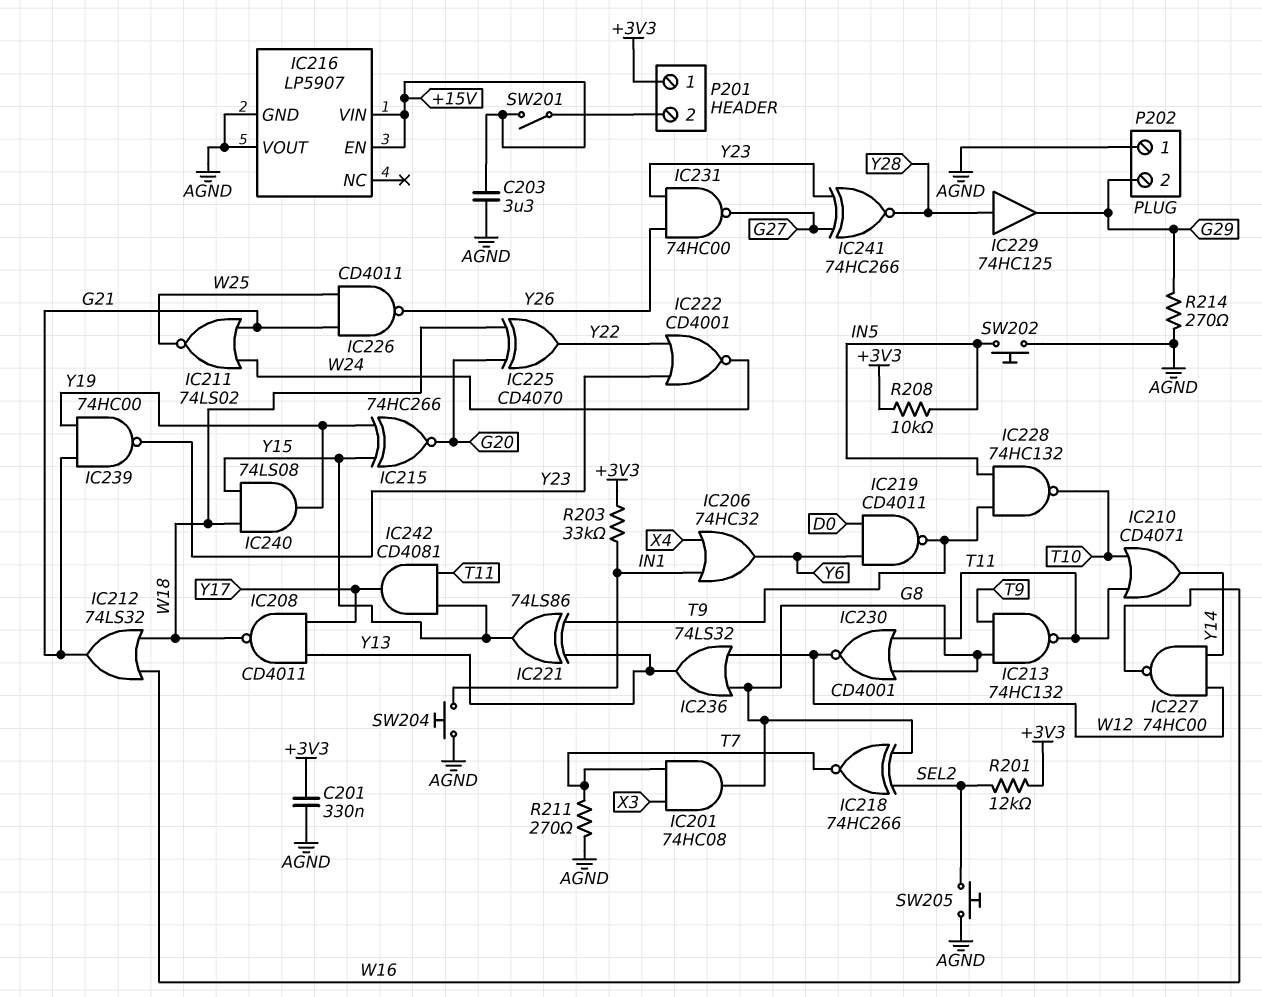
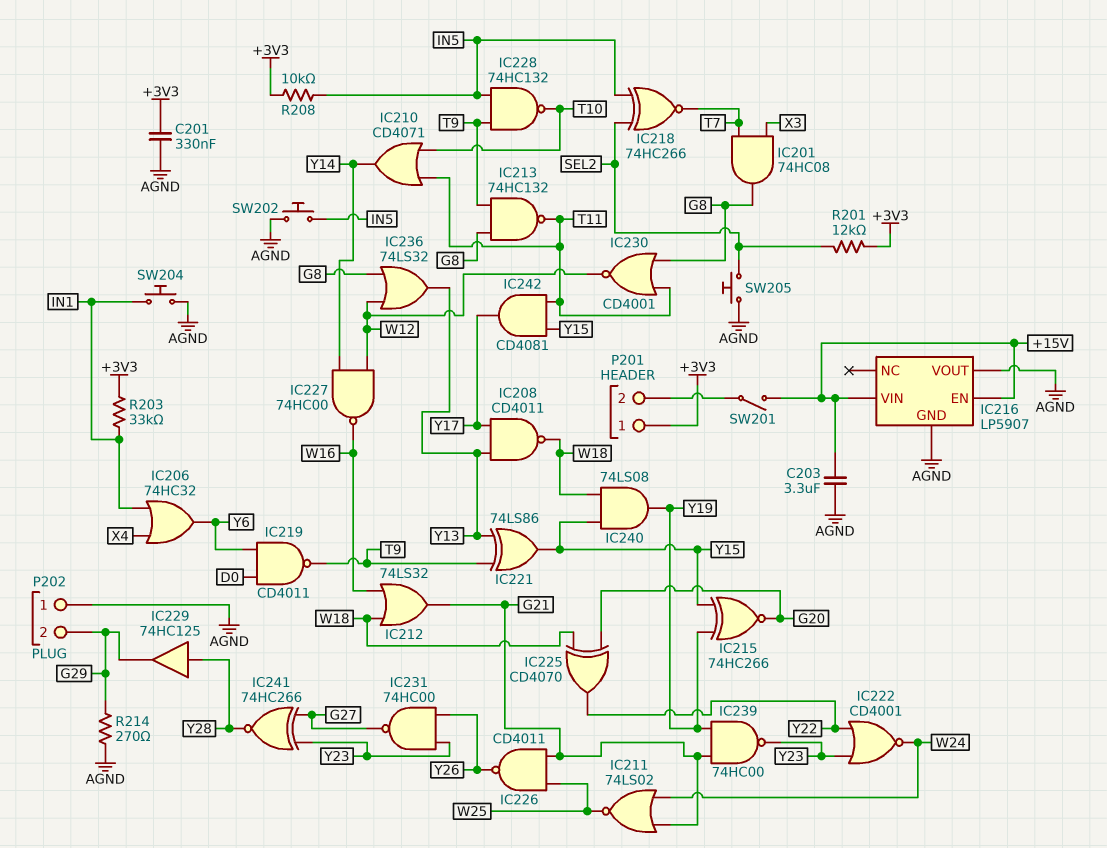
IC218: XNOR 74HC266 (in G8, in SEL2, out T7) -> XNOR 74HC266 (in IN5, in SEL2, out T7)
R211: 270 (AGND, T7) -> none

